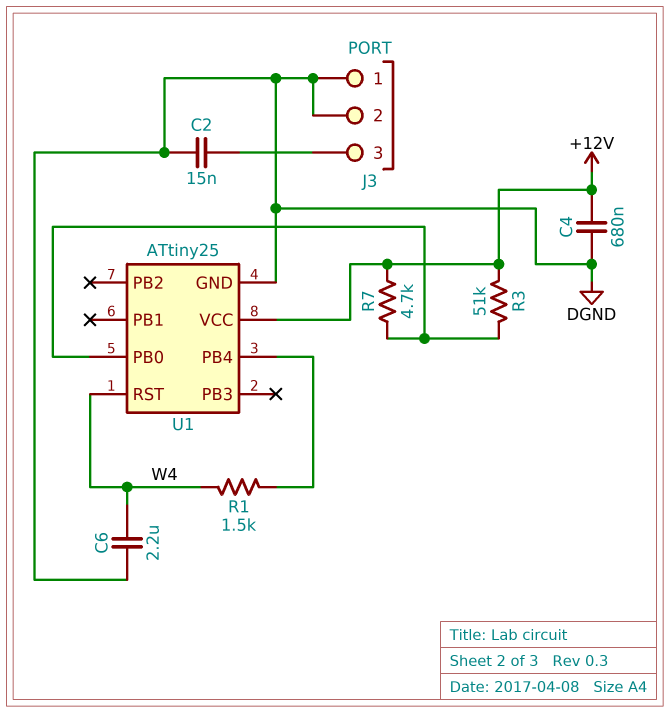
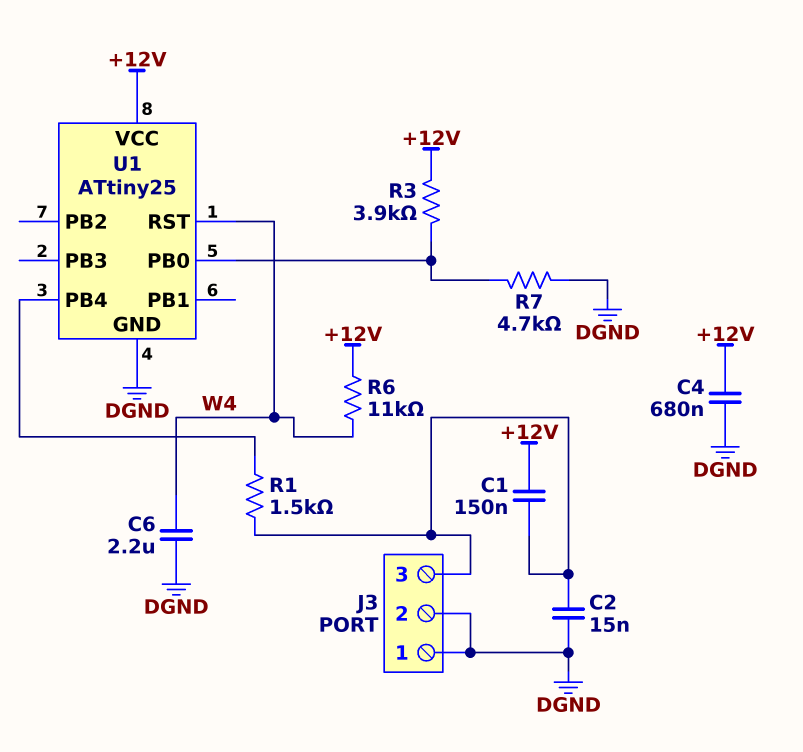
C1: none -> 150nF (+12V, J3/3)
R1: 1.5k (U1/PB4, W4) -> 1.5k (J3/3, U1/PB4)
R3: 51k (+12V, U1/PB0) -> 3.9k (+12V, U1/PB0)
R6: none -> 11k (+12V, W4)
R7: 4.7k (+12V, U1/PB0) -> 4.7k (DGND, U1/PB0)

